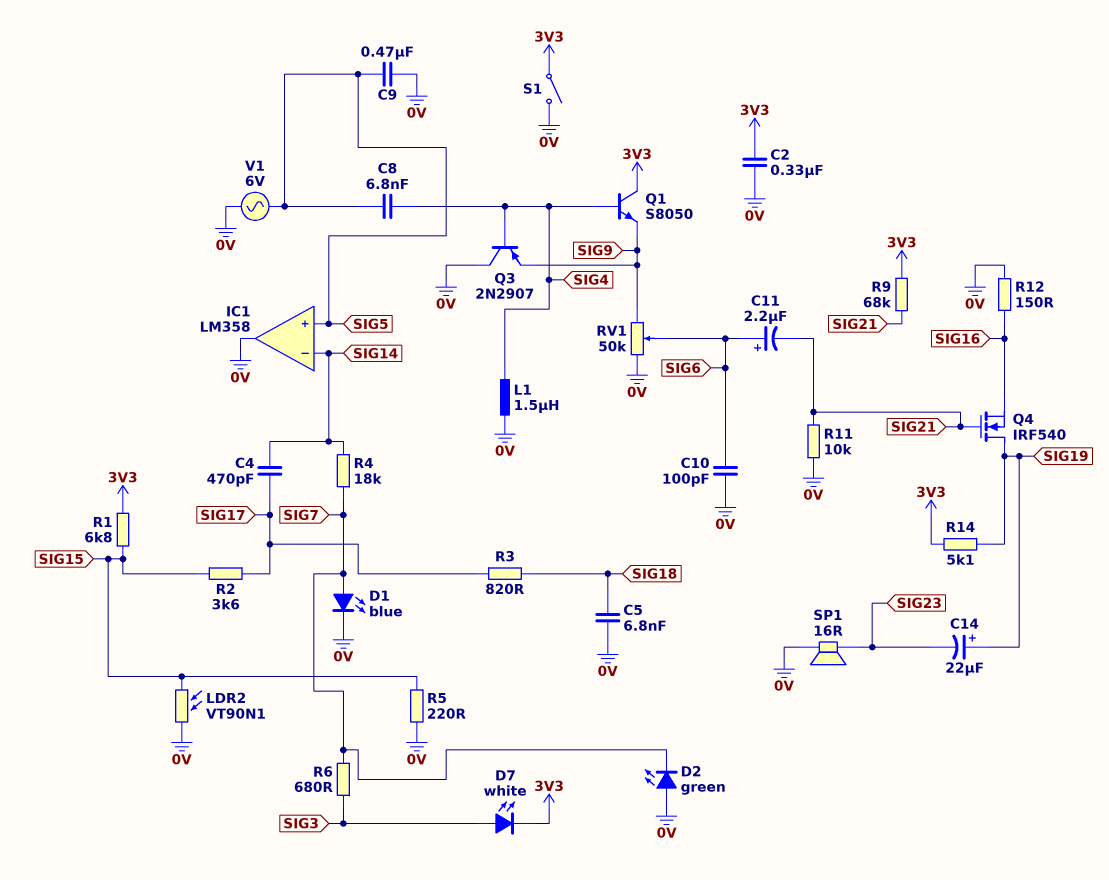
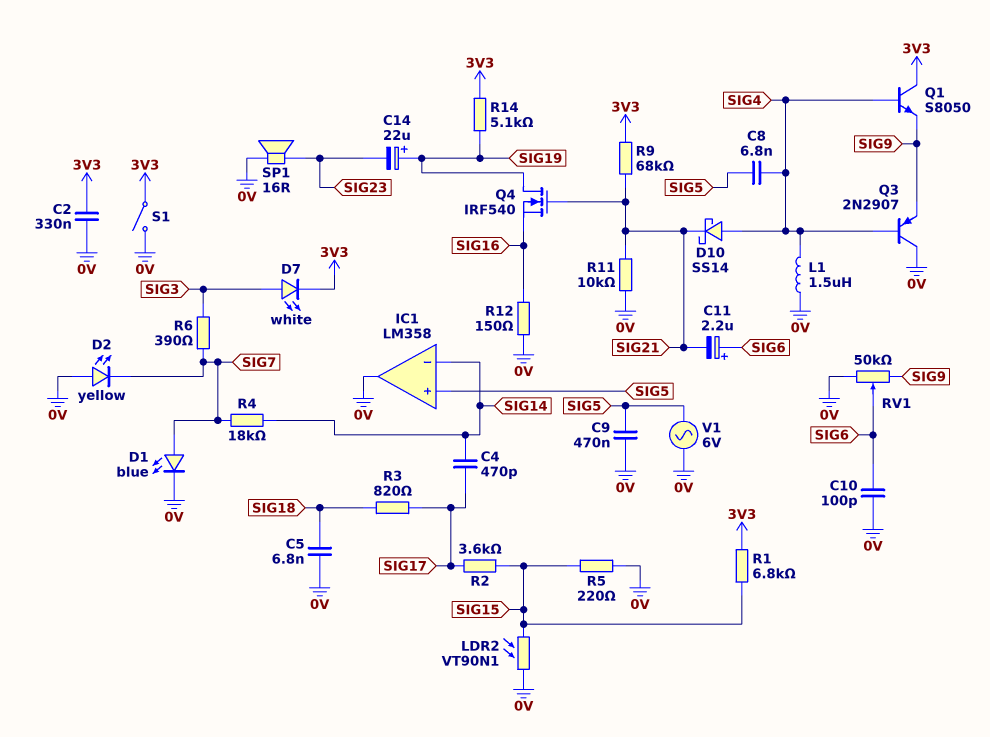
D2: LED green (A 0V, K SIG7) -> LED yellow (A 0V, K SIG7)
D10: none -> schottky SS14 (A SIG4, K SIG21)
R6: 680 (SIG3, SIG7) -> 390 (SIG3, SIG7)

